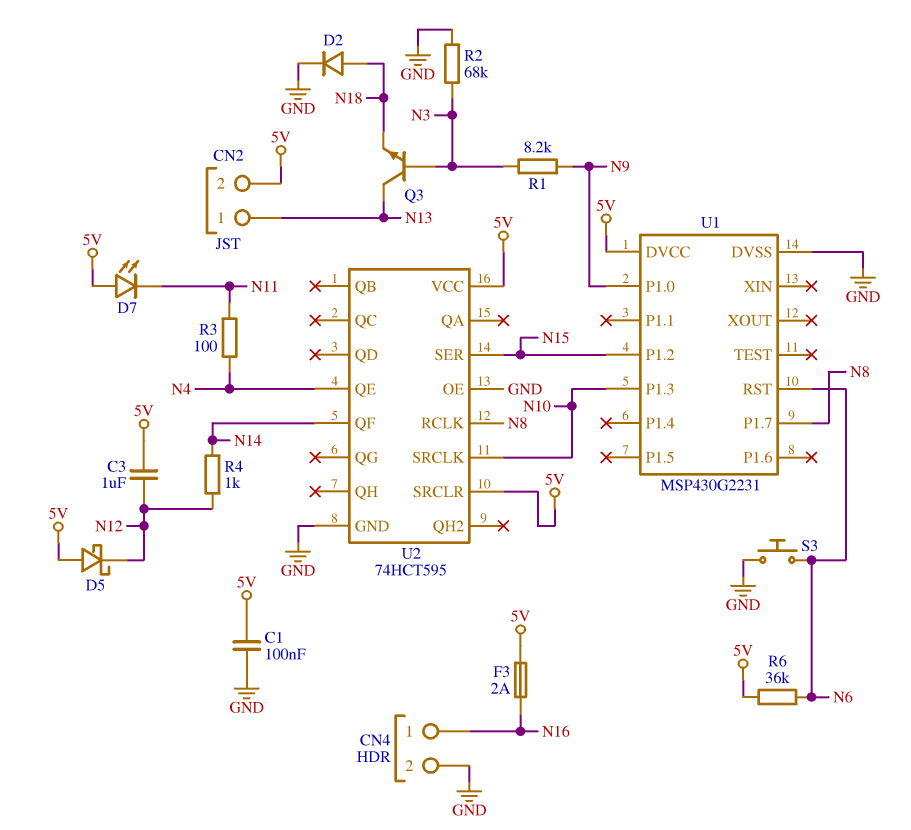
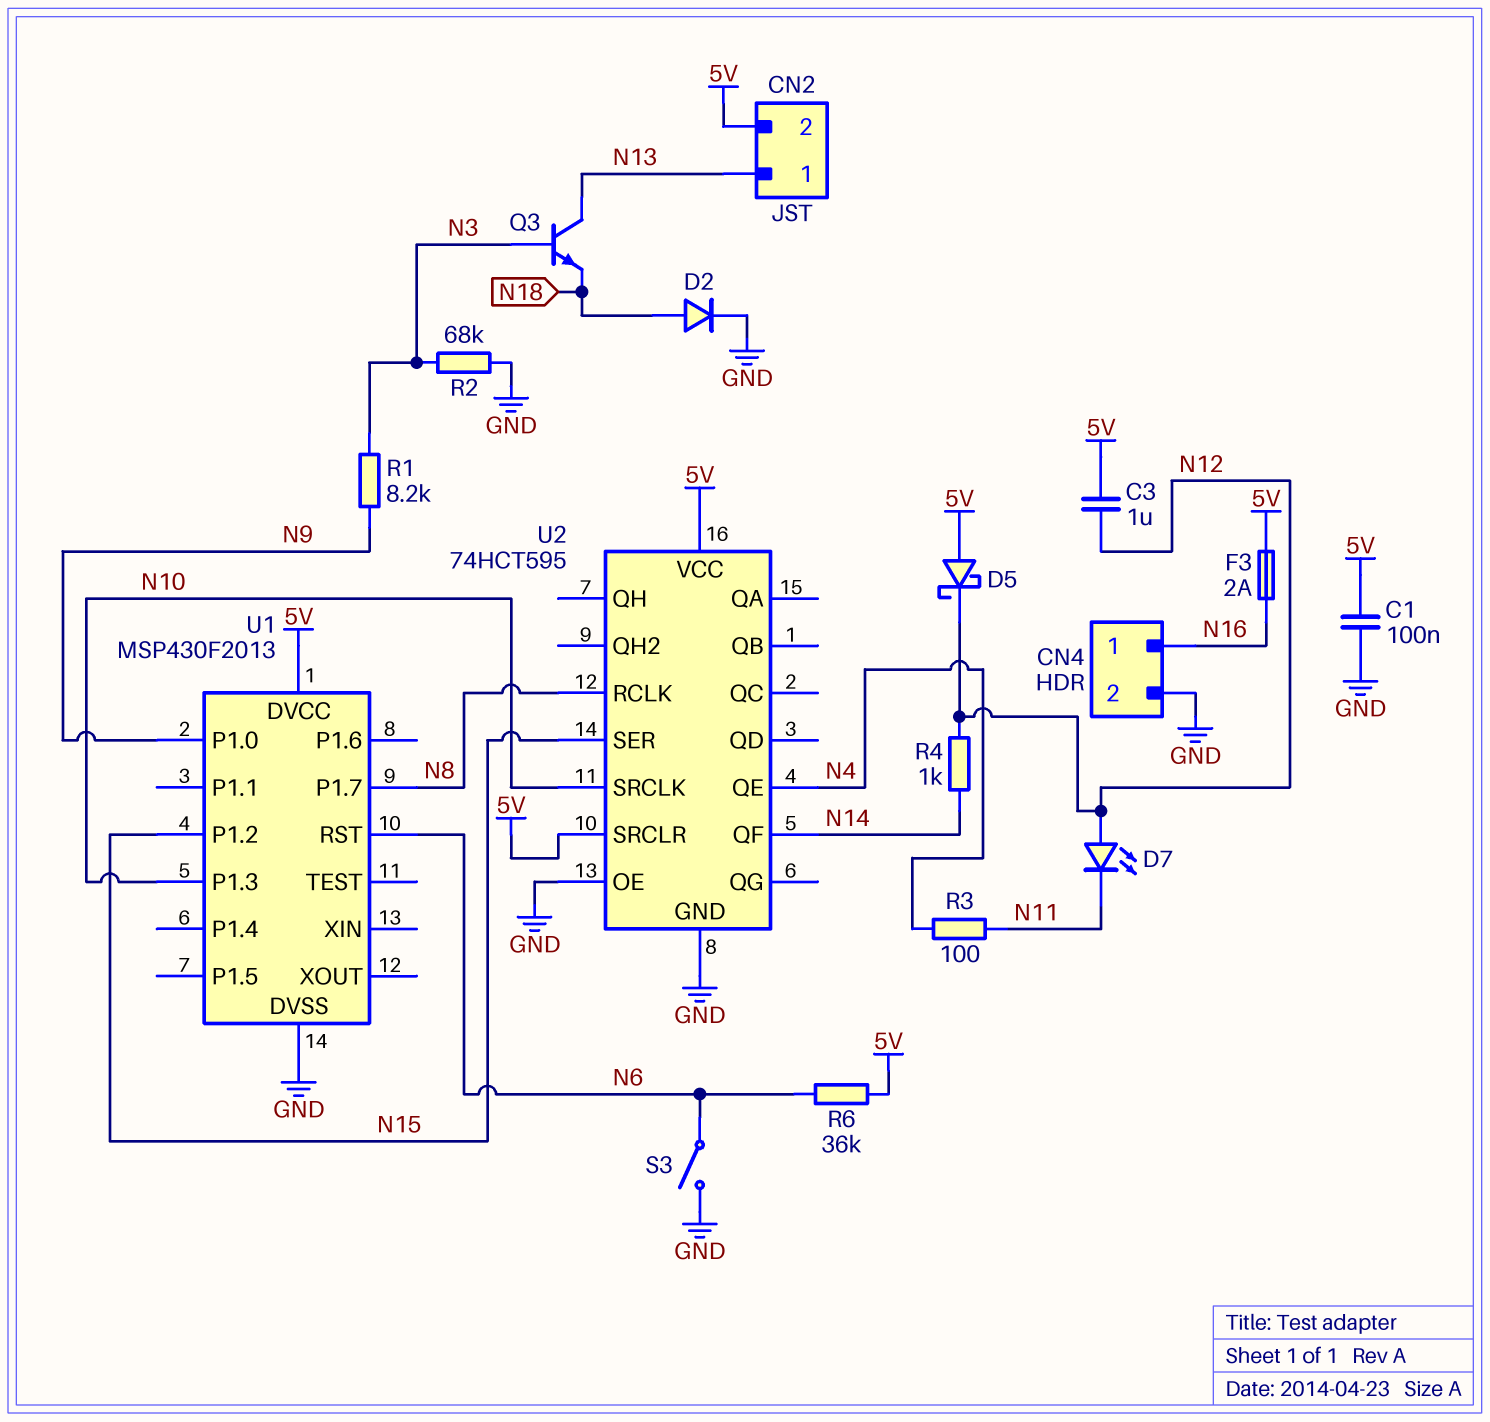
D7: LED (A 5V, K N11) -> LED (A N12, K N11)
S3: button (GND, N6) -> switch (GND, N6)
U1: MSP430G2231 -> MSP430F2013

